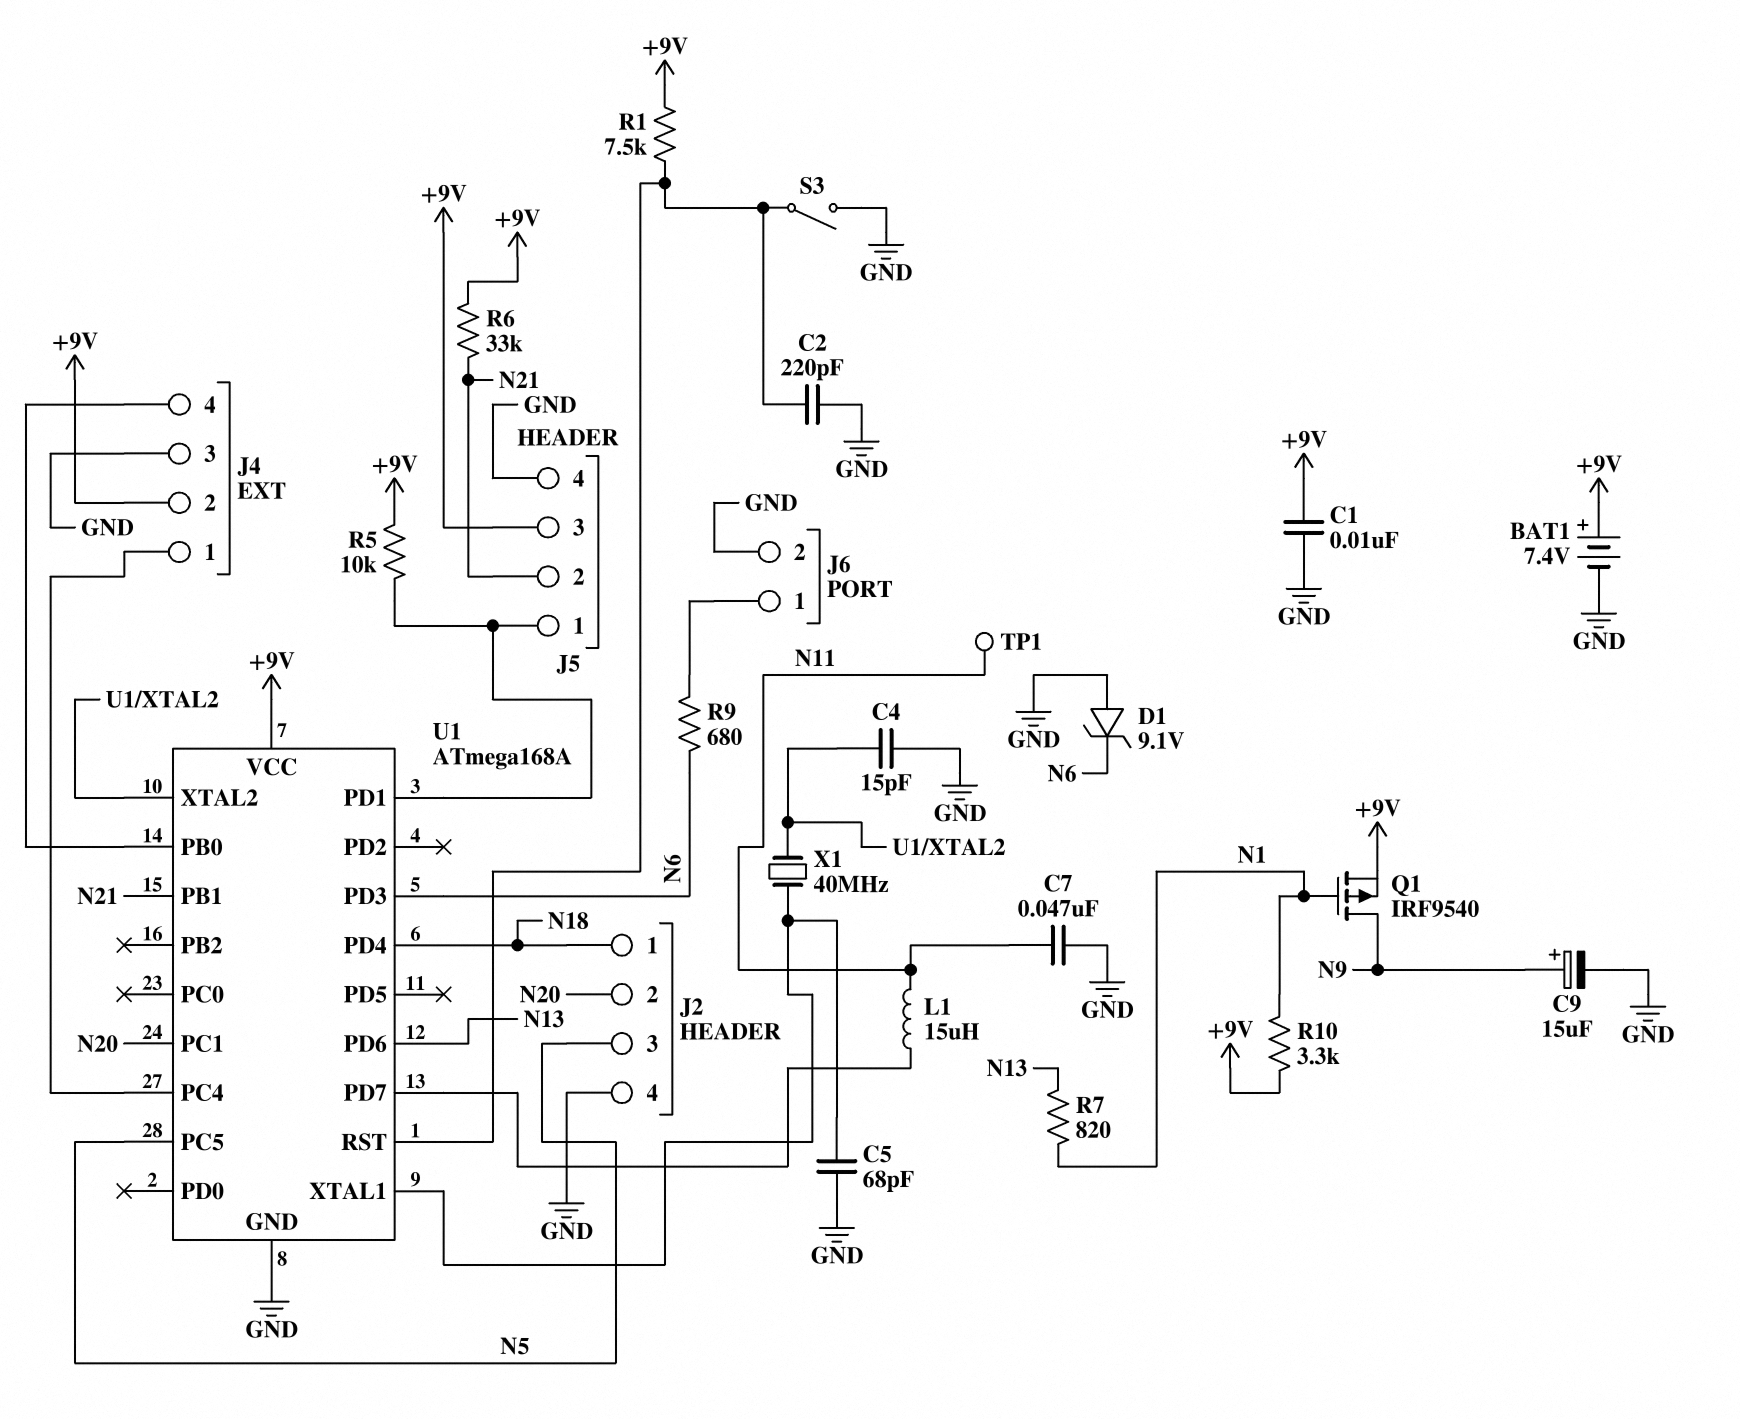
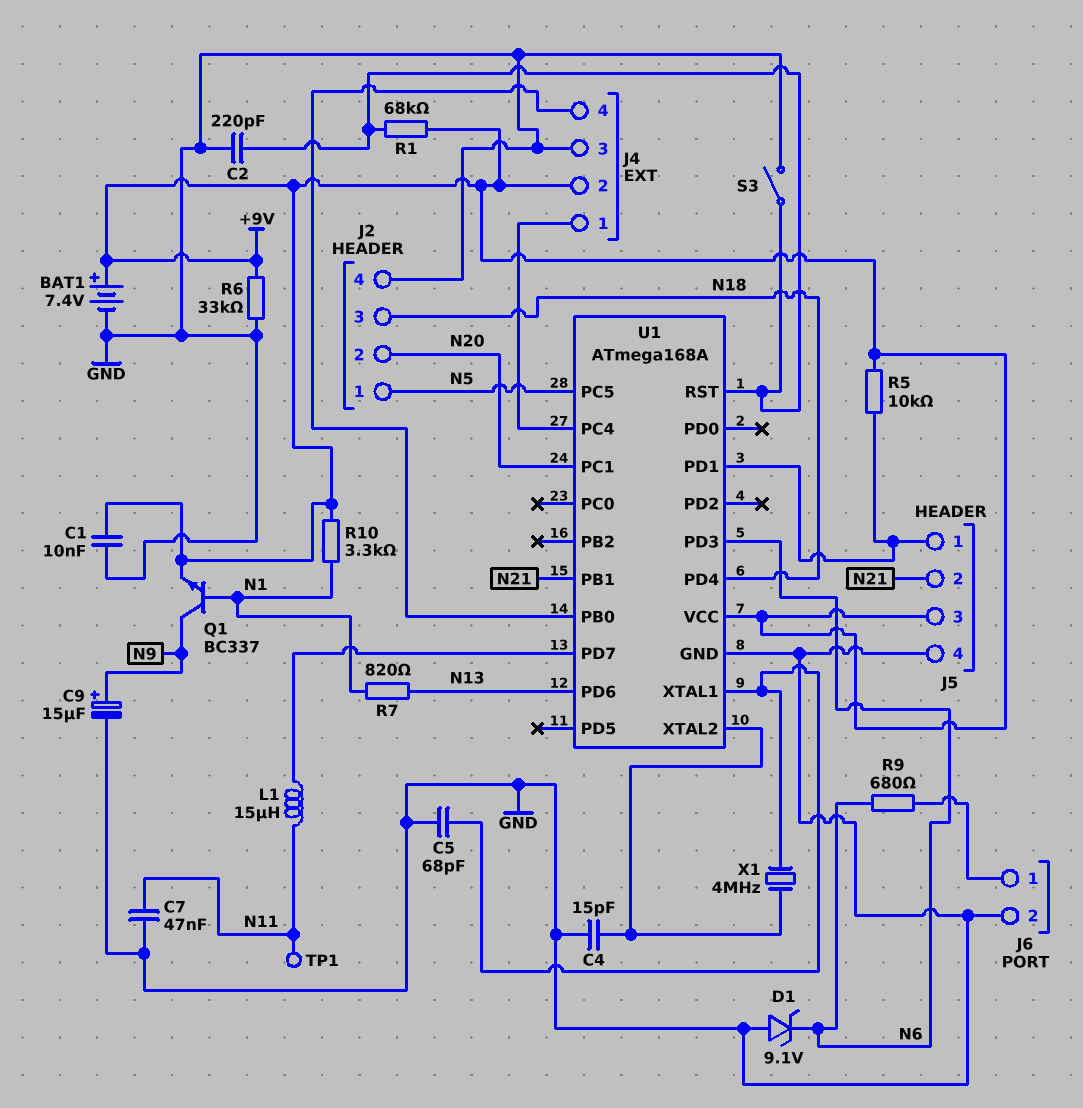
J2 pin 1: N18 -> N5
J2 pin 3: N5 -> N18
Q1: PMOS IRF9540 (G N1, D N9, S +9V) -> NPN BC337 (B N1, C N9, E +9V)
R1: 7.5k (+9V, U1/RST) -> 68k (+9V, U1/RST)
R6: 33k (+9V, N21) -> 33k (+9V, GND)
X1: 40MHz (U1/XTAL1, U1/XTAL2) -> 4MHz (U1/XTAL1, U1/XTAL2)

